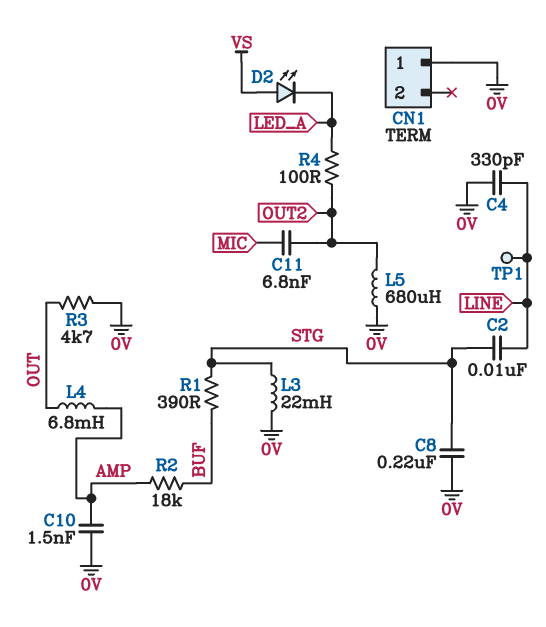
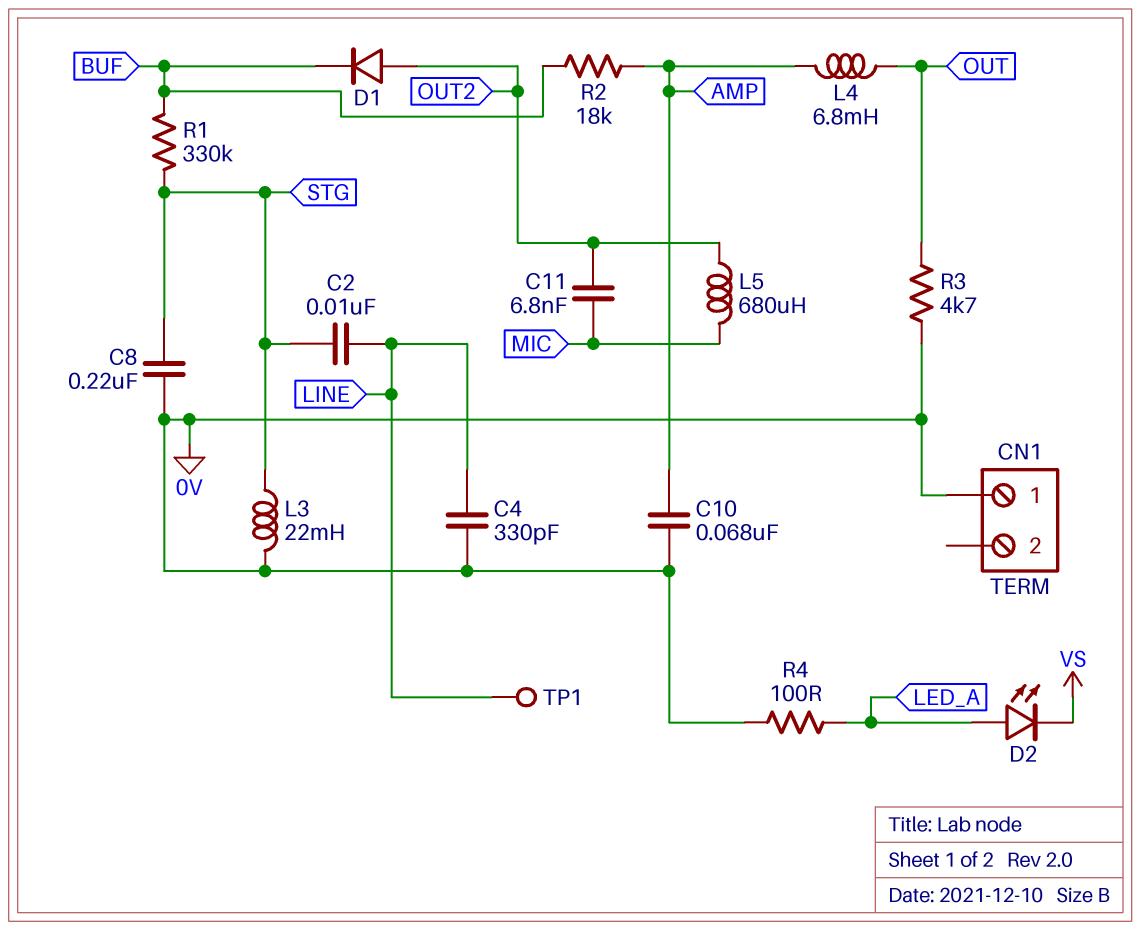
C10: 1.5nF (0V, AMP) -> 68nF (0V, AMP)
D1: none -> diode (A OUT2, K BUF)
D2: LED (A VS, K LED_A) -> LED (A LED_A, K VS)
L5: 680uH (0V, OUT2) -> 680uH (MIC, OUT2)
R1: 390 (BUF, STG) -> 330k (BUF, STG)
R4: 100 (LED_A, OUT2) -> 100 (0V, LED_A)

